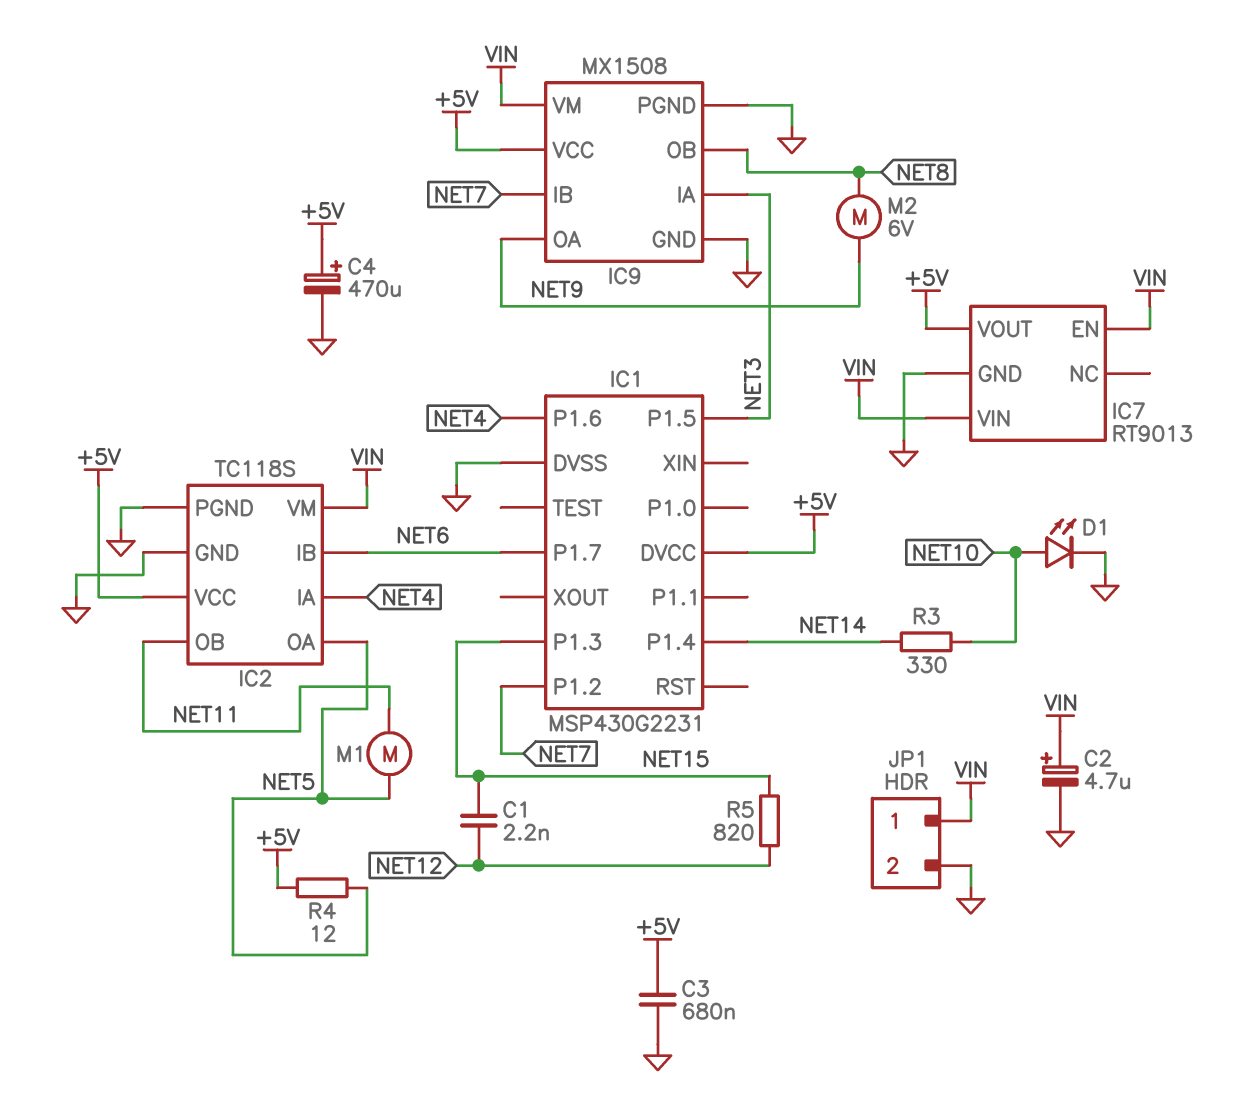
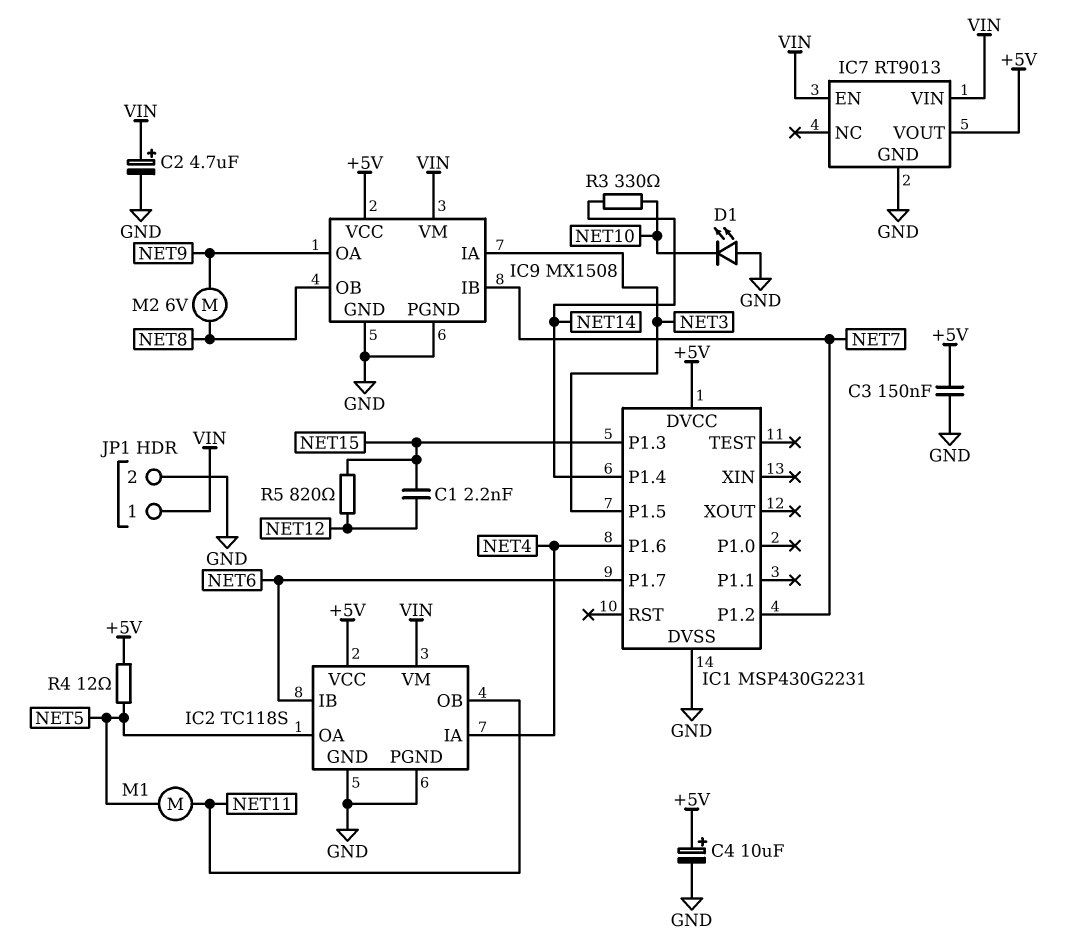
C3: 680nF (+5V, GND) -> 150nF (+5V, GND)
C4: 470uF (plus +5V, minus GND) -> 10uF (plus +5V, minus GND)
D1: LED (A NET10, K GND) -> LED (A GND, K NET10)

